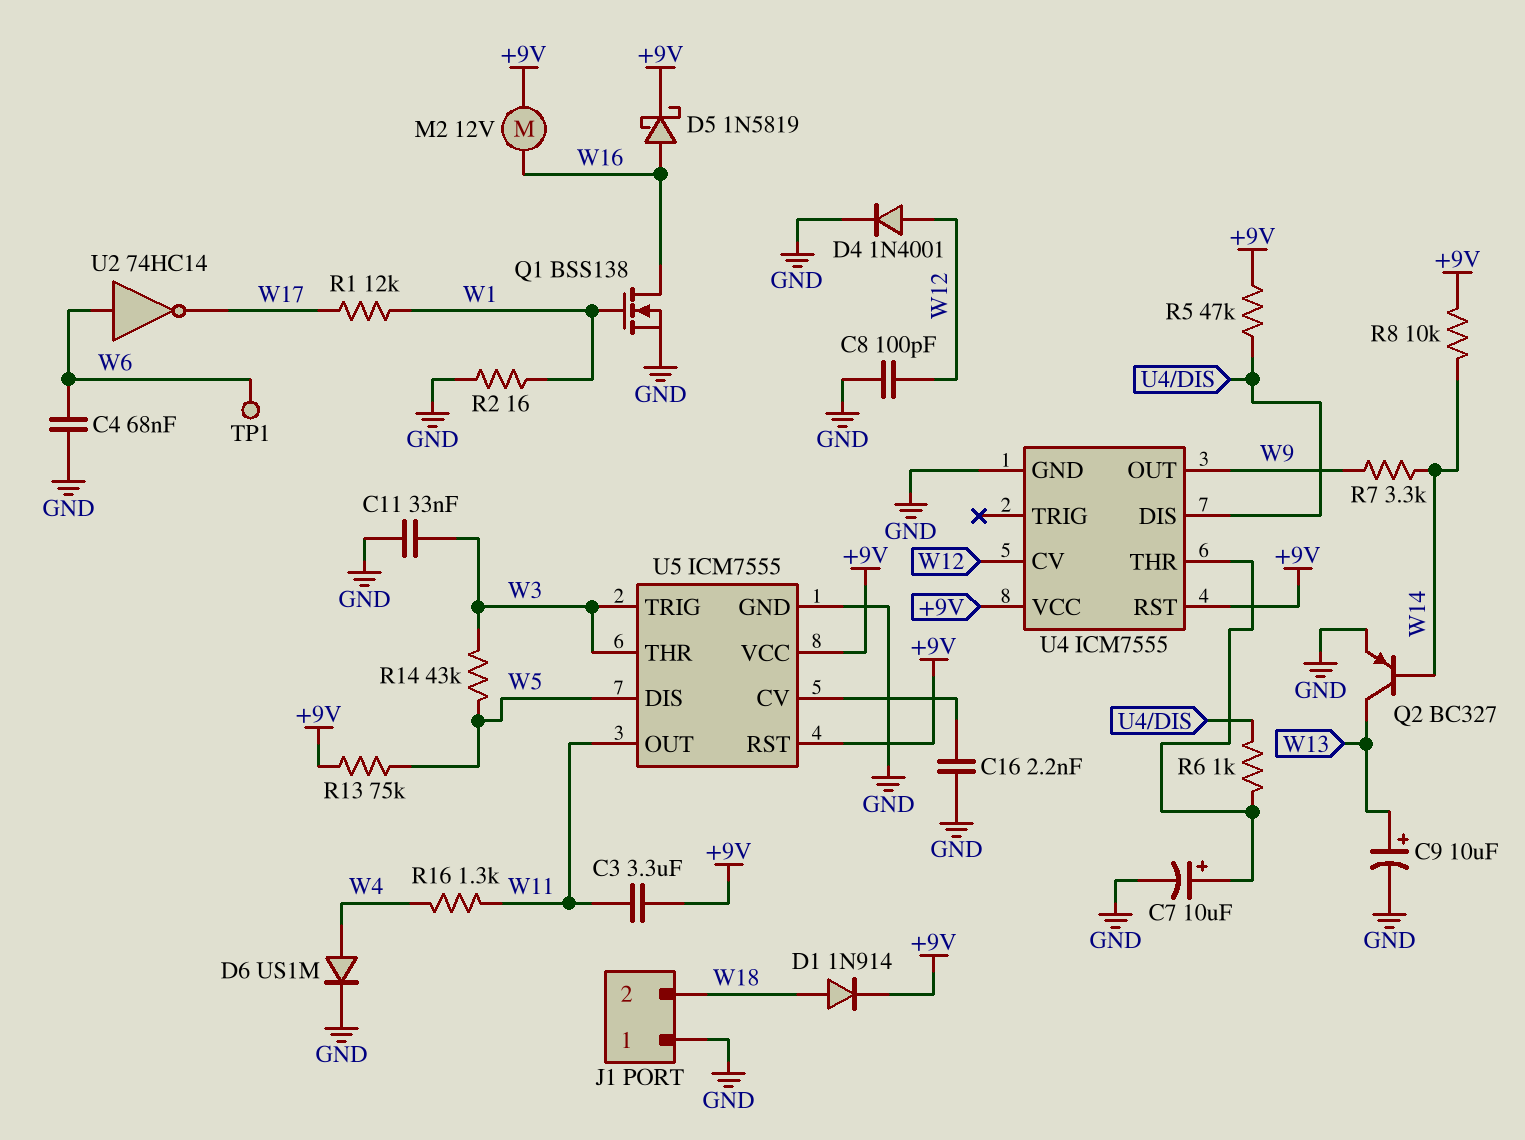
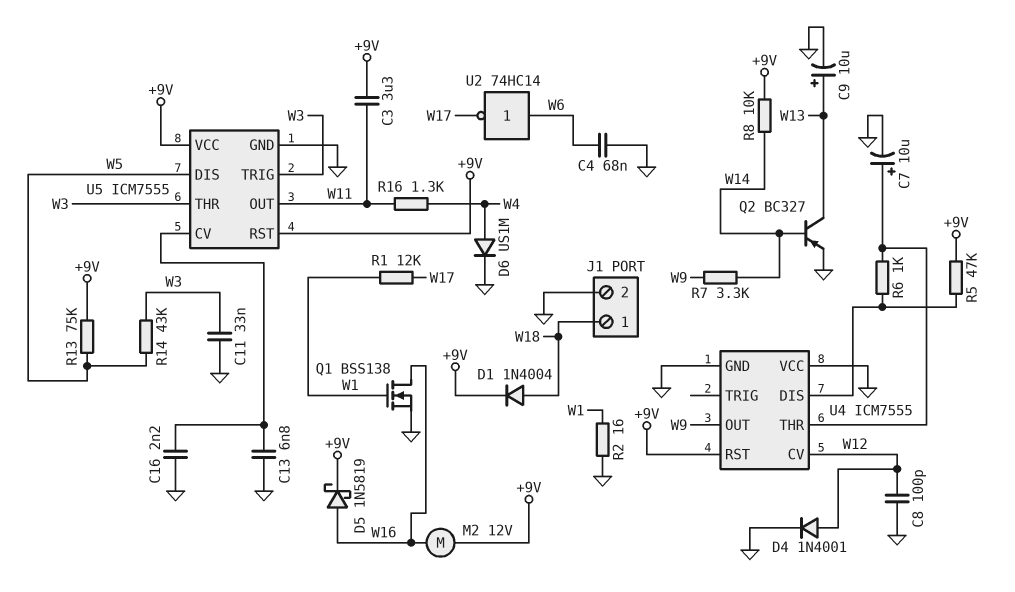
C13: none -> 6.8nF (GND, U5/CV)
D1: diode 1N914 (A W18, K +9V) -> diode 1N4004 (A W18, K +9V)
J1 pin 1: GND -> W18
J1 pin 2: W18 -> GND
TP1: test point (W6) -> none
U4 pin VCC: +9V -> GND

